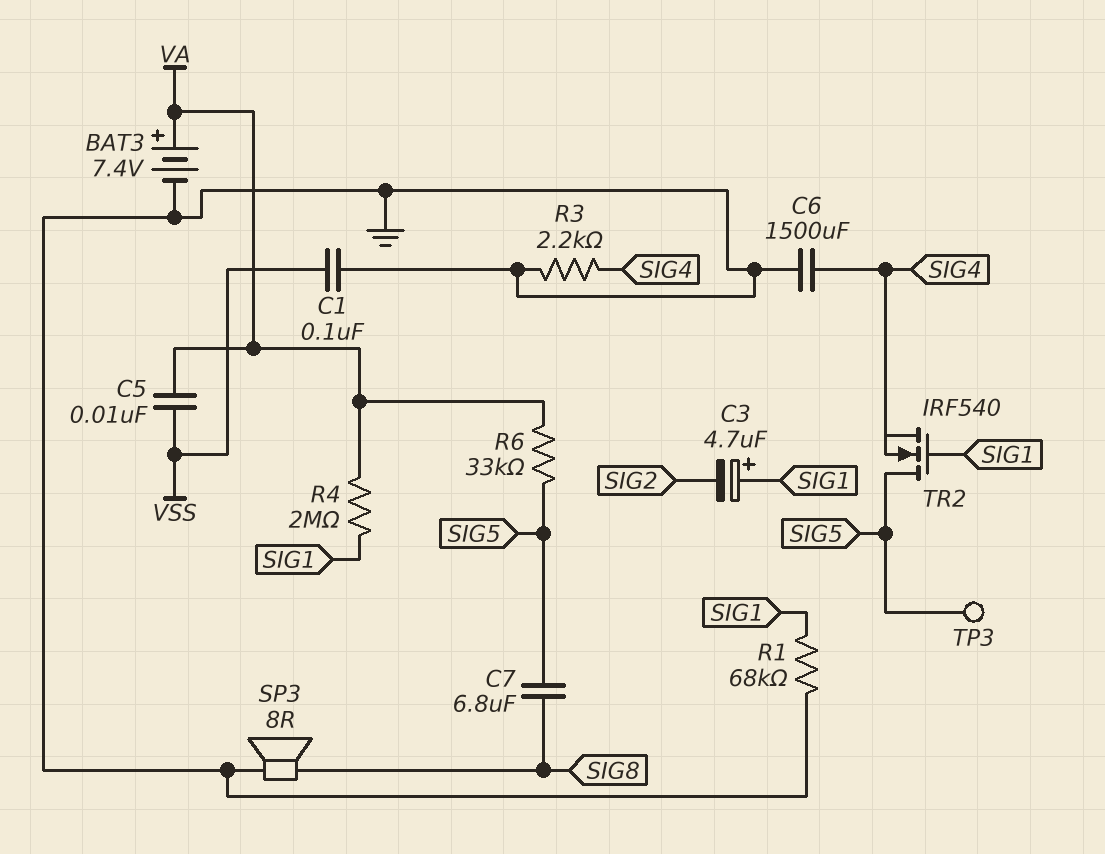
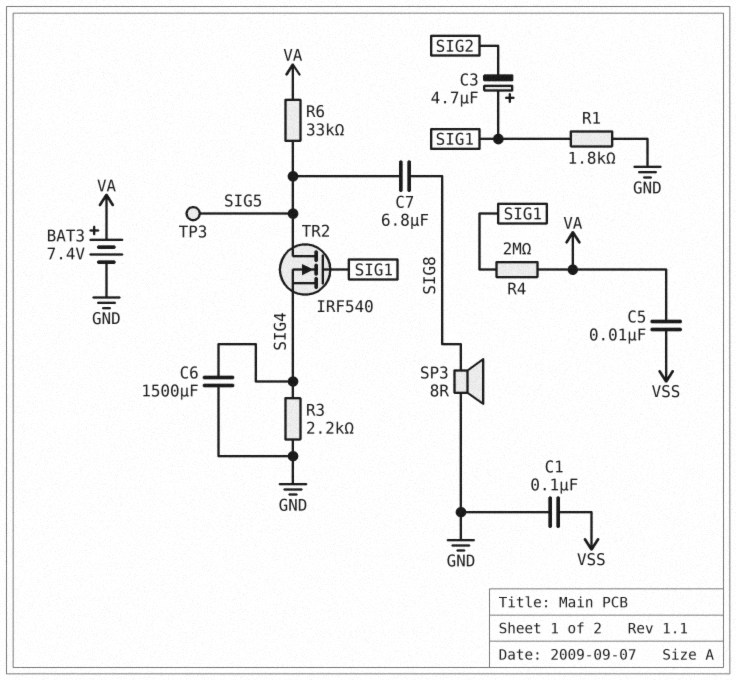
R1: 68k (GND, SIG1) -> 1.8k (GND, SIG1)

